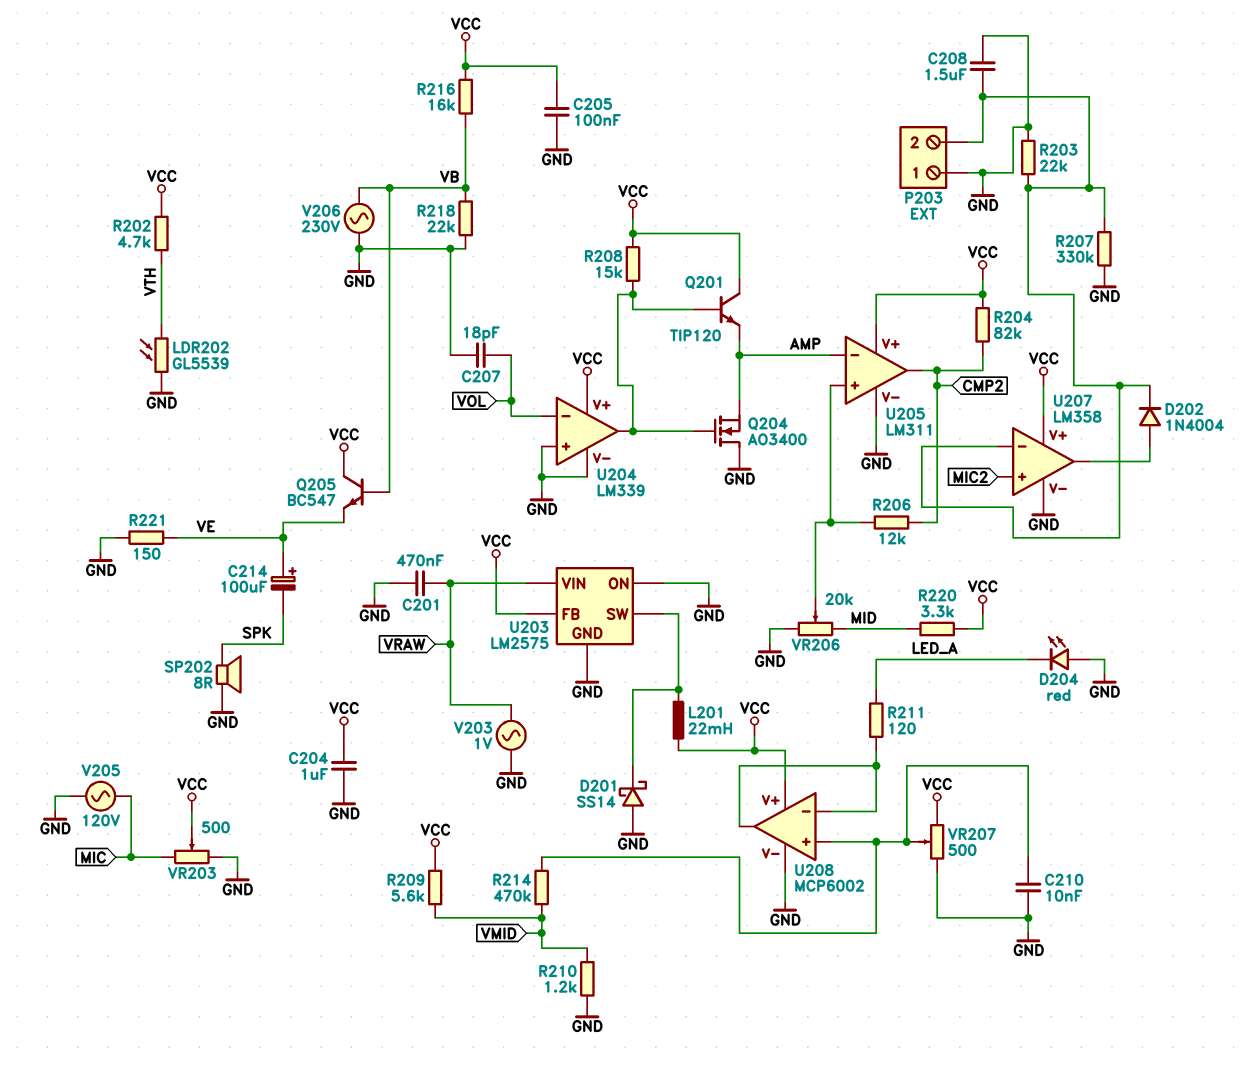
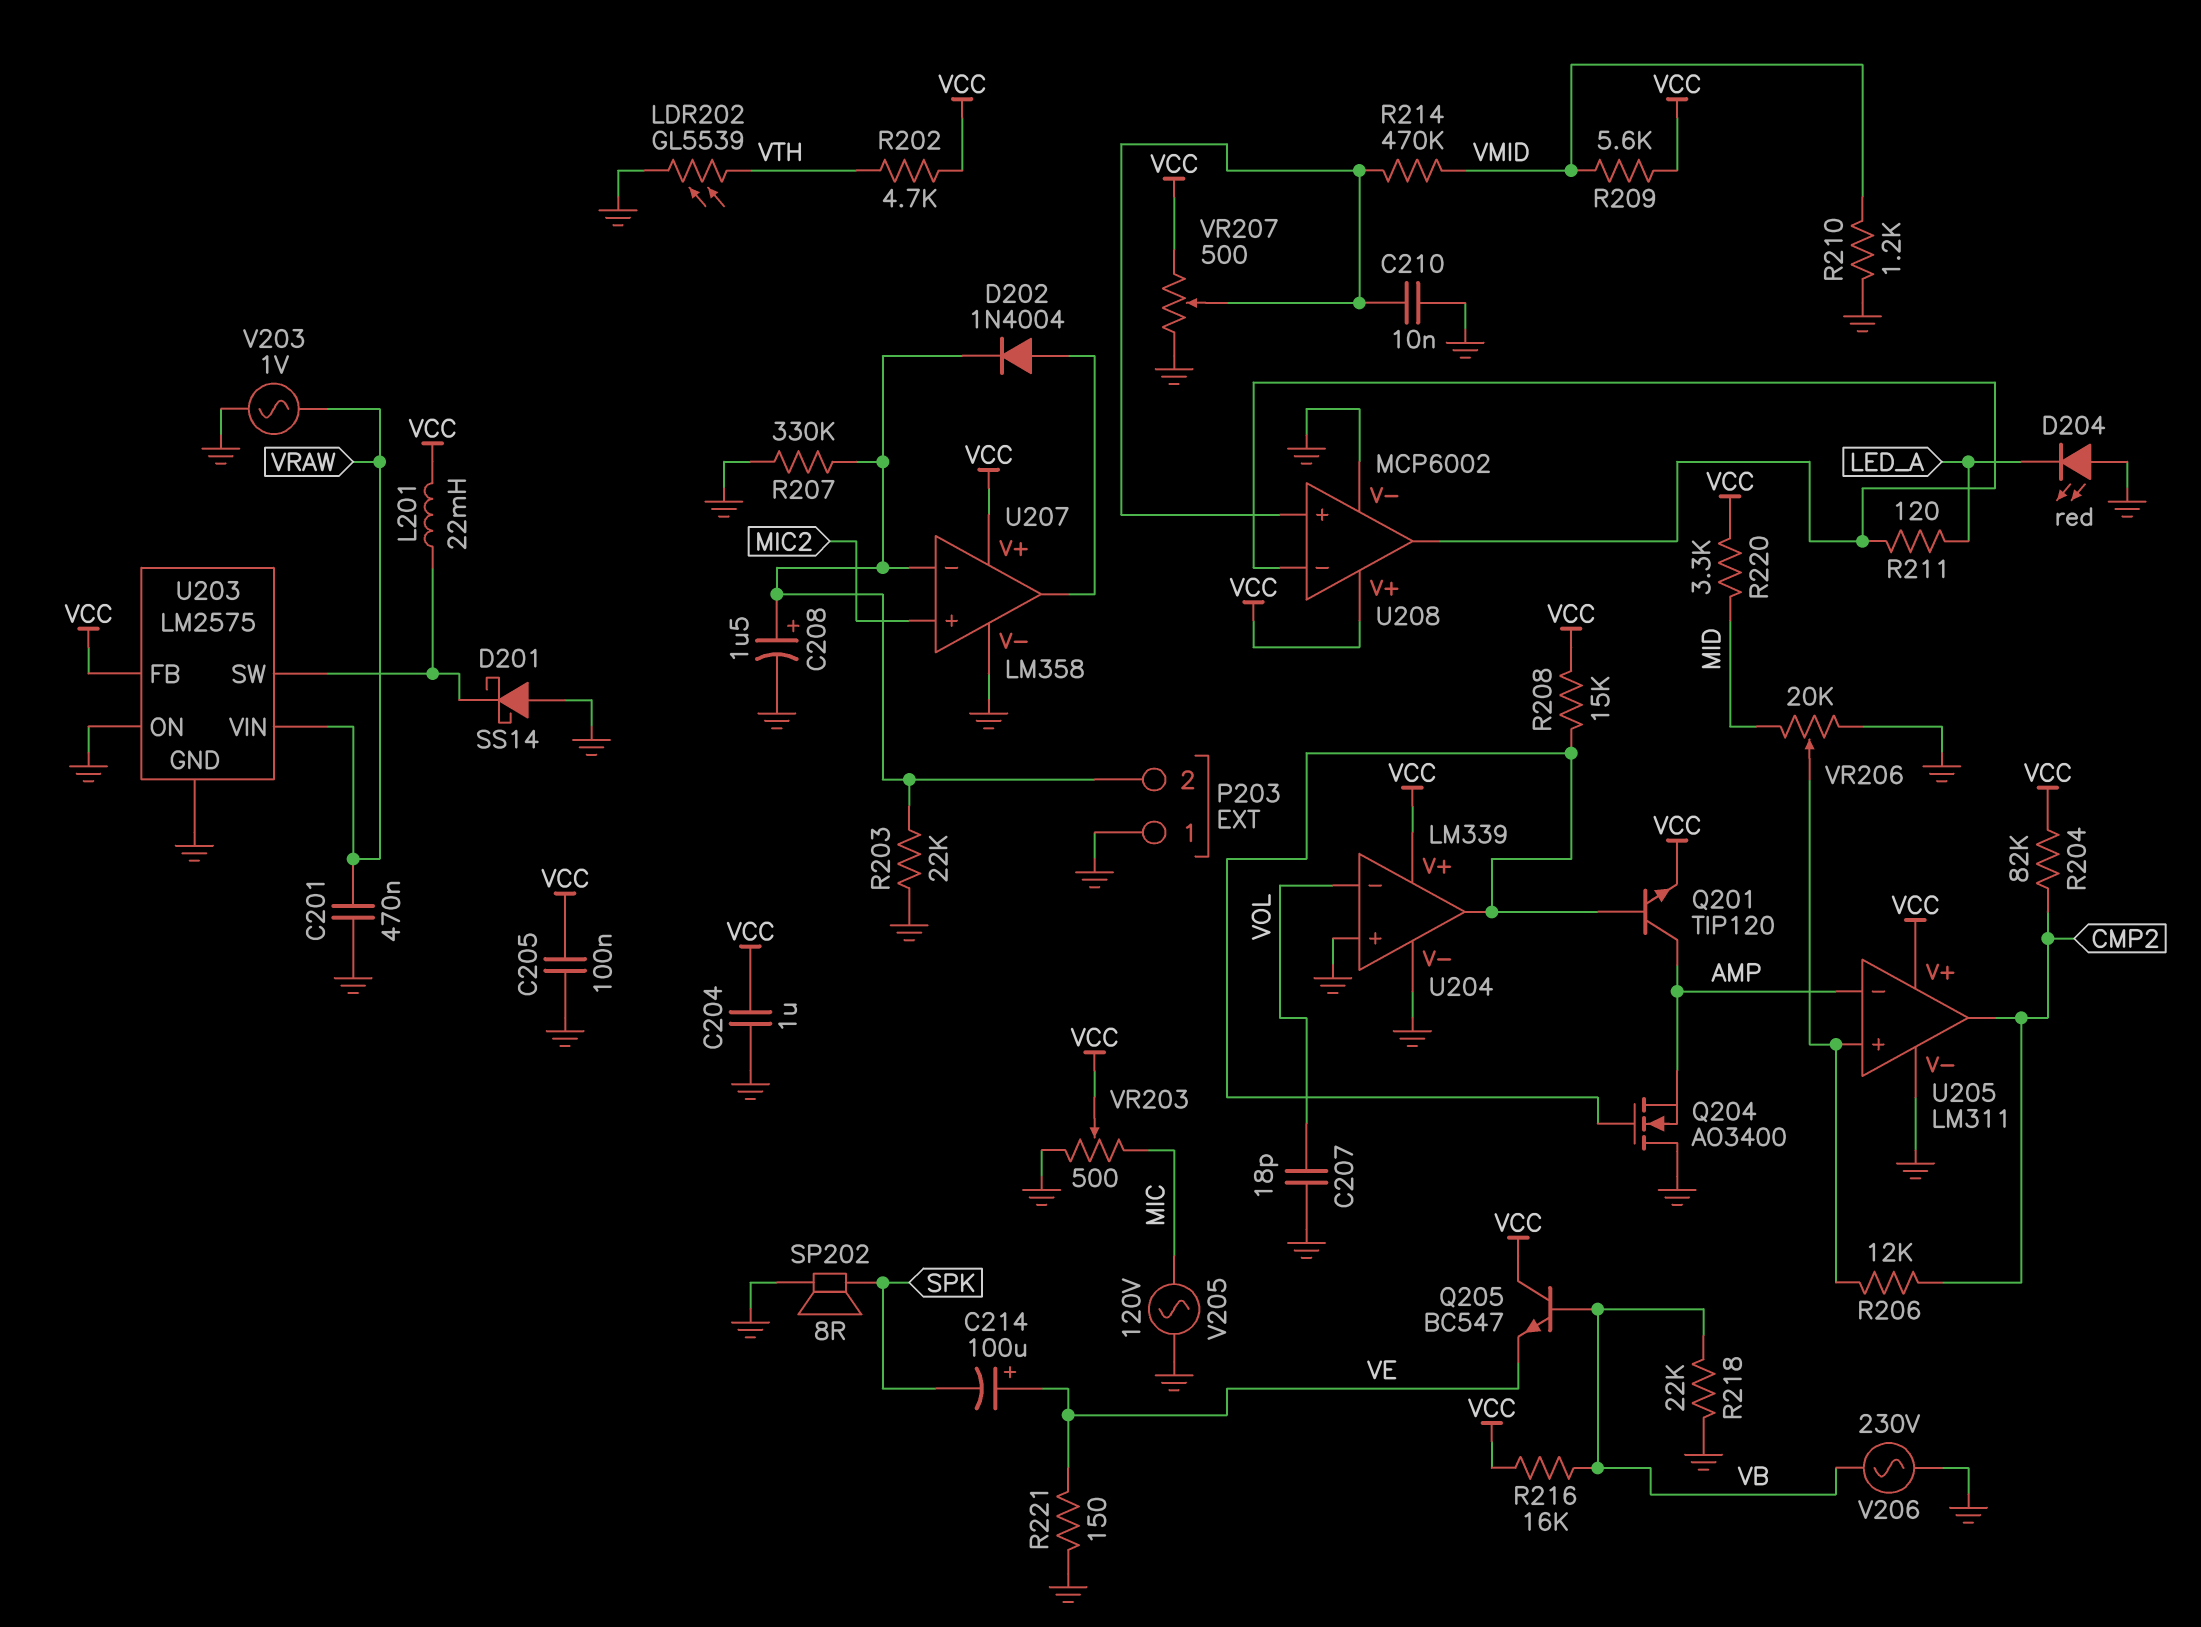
C208: 1.5uF (GND, P203/2) -> 1.5uF (plus P203/2, minus GND)
Q201: NPN TIP120 (B U204/out, C VCC, E AMP) -> NPN TIP120 (B U204/out, C AMP, E VCC)

